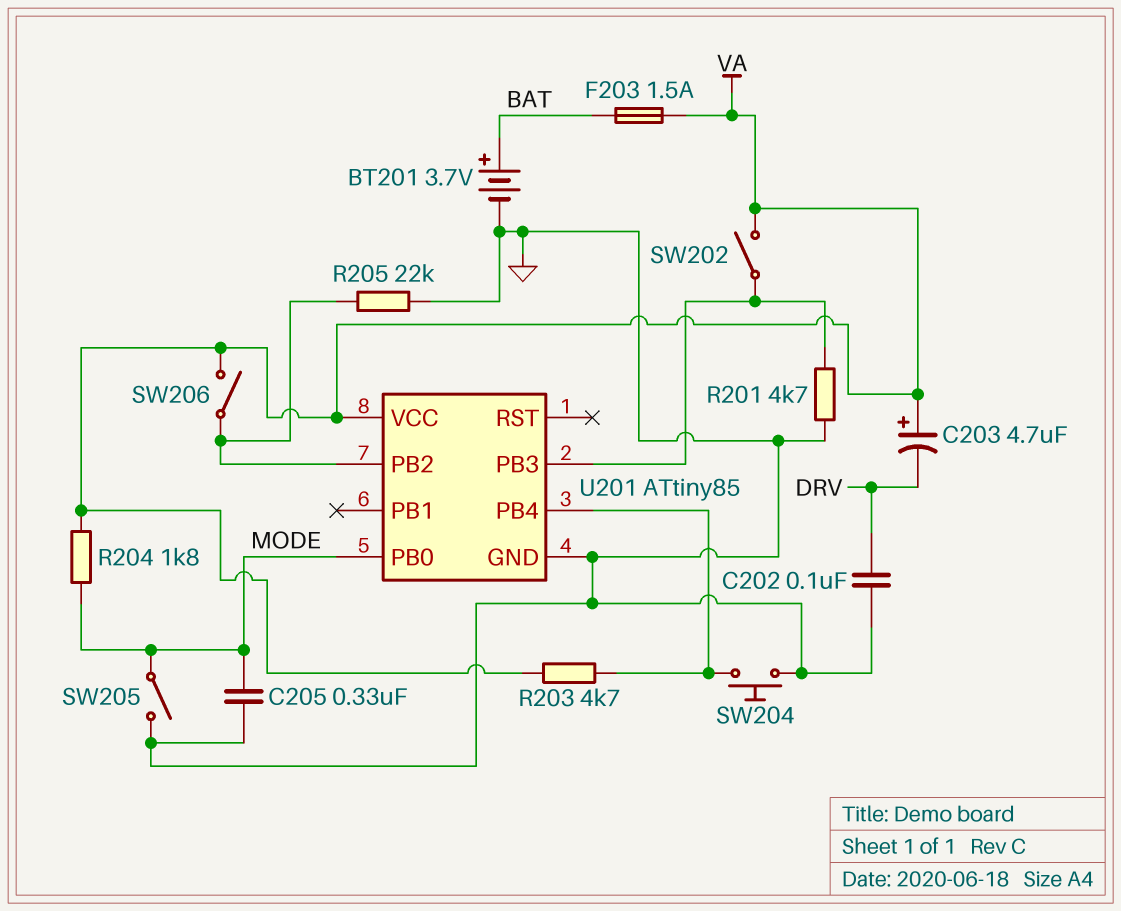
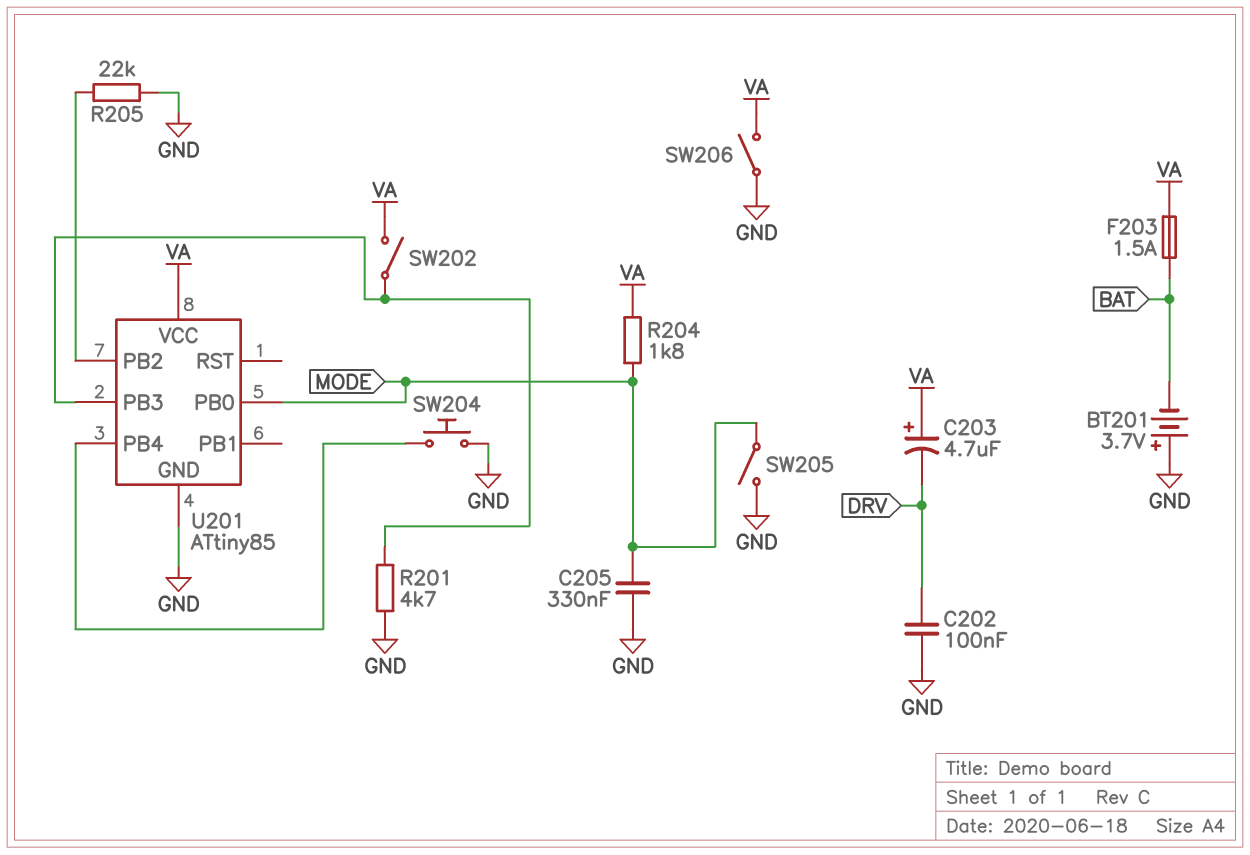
BT201: 3.7V (plus BAT, minus GND) -> 3.7V (plus GND, minus BAT)
R203: 4.7k (U201/PB4, VA) -> none
SW206: switch (U201/PB2, VA) -> switch (GND, VA)

